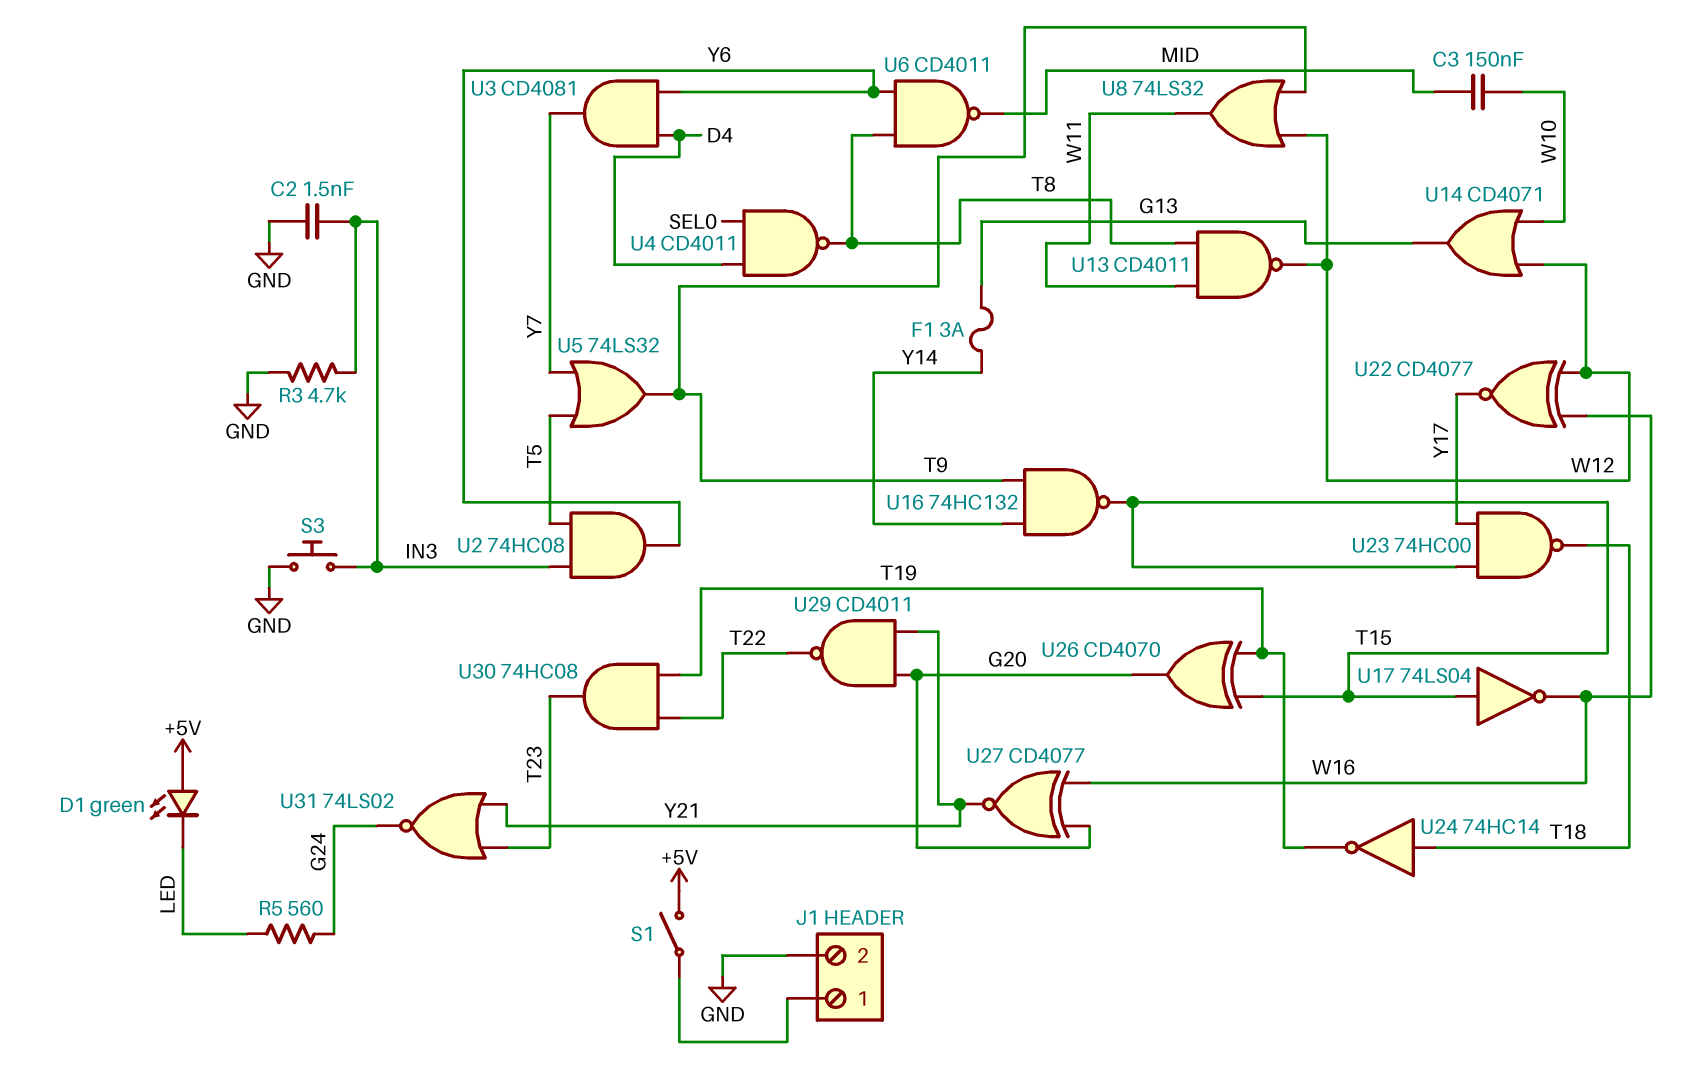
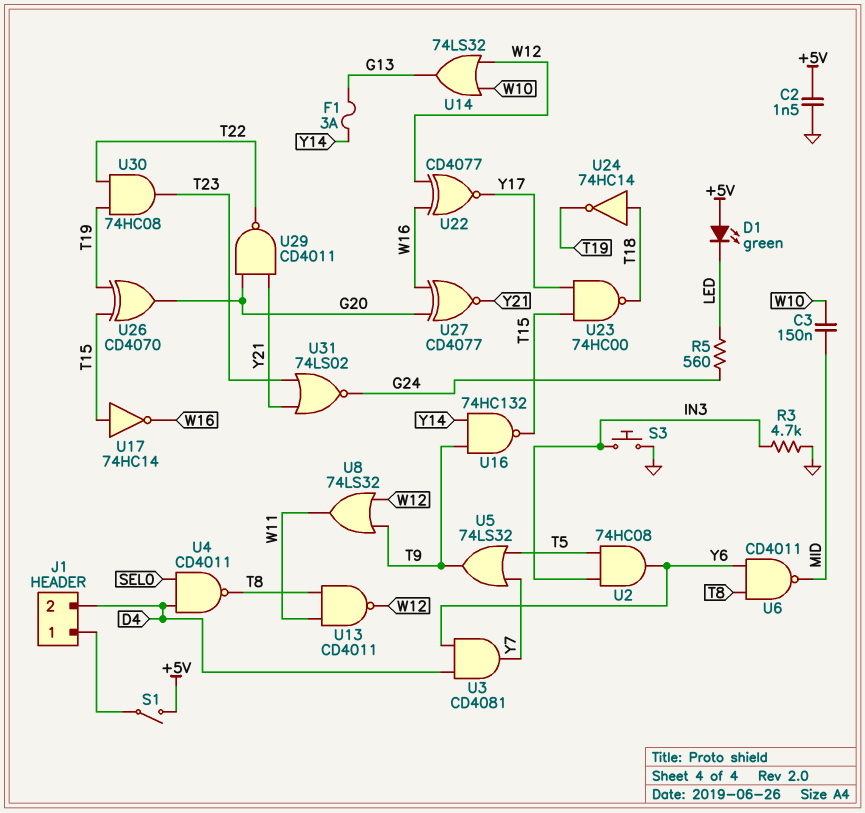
C2: 1.5nF (GND, IN3) -> 1.5nF (+5V, GND)
J1 pin 2: GND -> D4
U14: OR CD4071 (in W10, in W12, out G13) -> OR 74LS32 (in W10, in W12, out G13)
U17: NOT 74LS04 (in T15, out W16) -> NOT 74HC14 (in T15, out W16)

